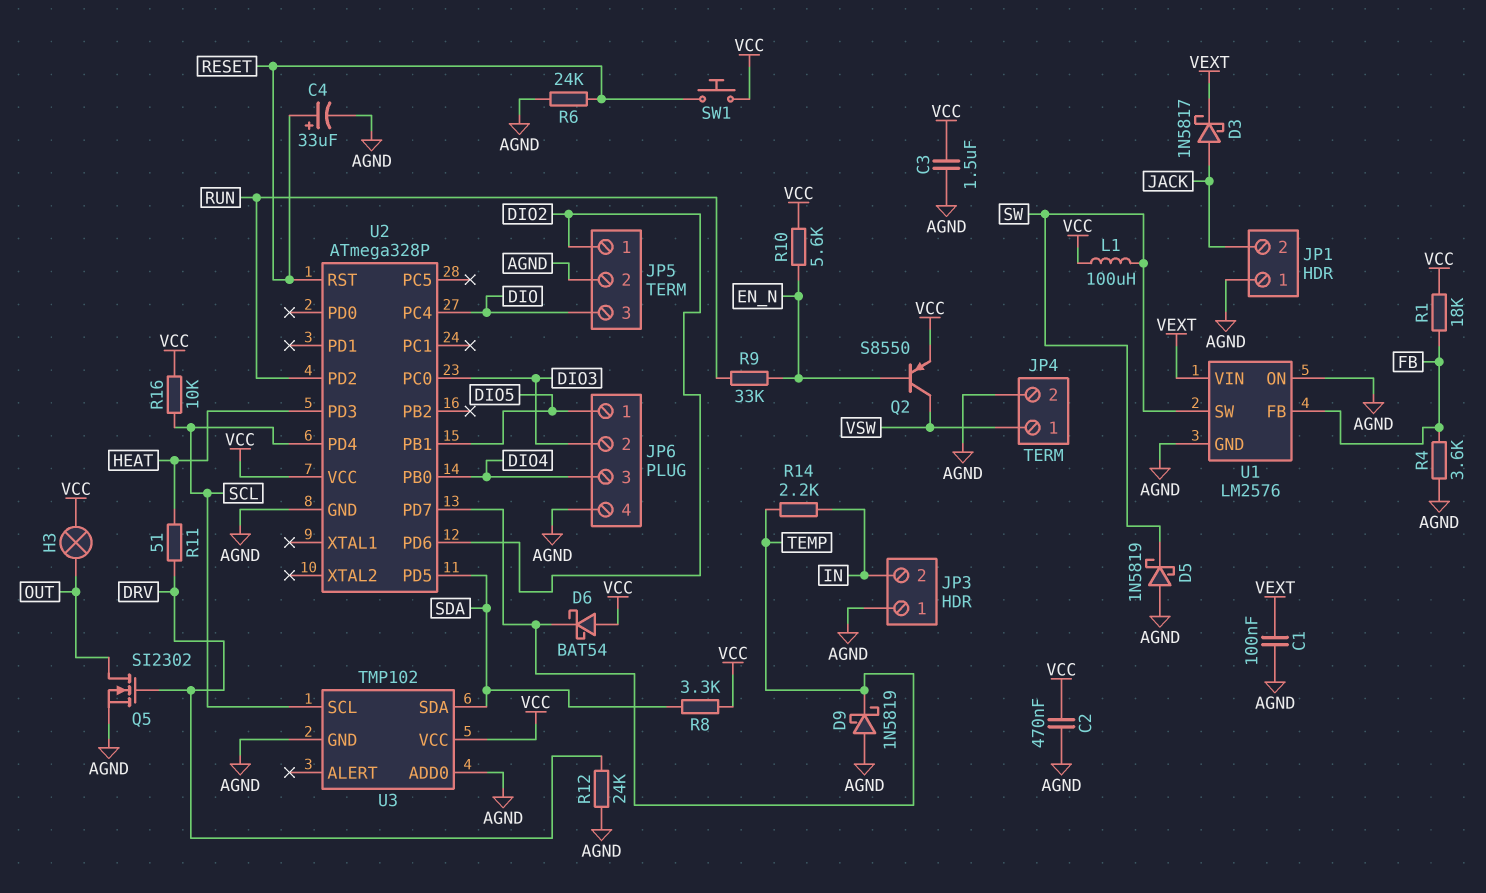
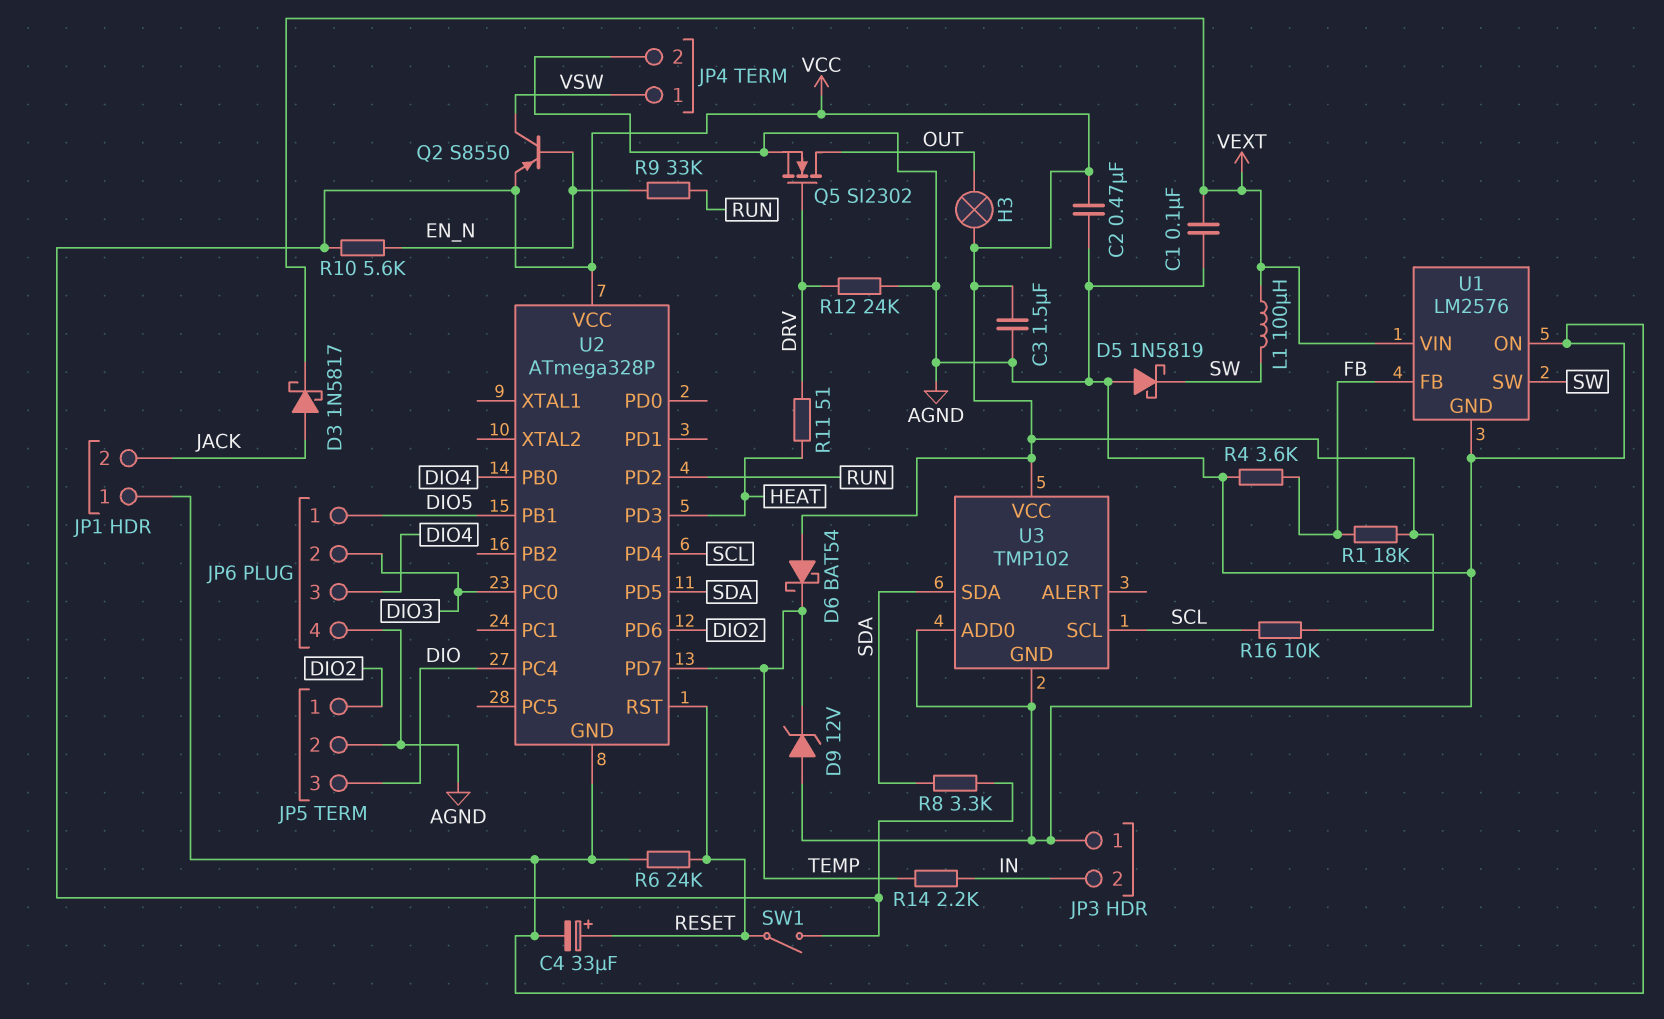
D9: schottky 1N5819 (A AGND, K TEMP) -> zener 12V (A AGND, K TEMP)
L1: 100uH (SW, VCC) -> 100uH (SW, VEXT)
SW1: button (RESET, VCC) -> switch (RESET, VCC)

